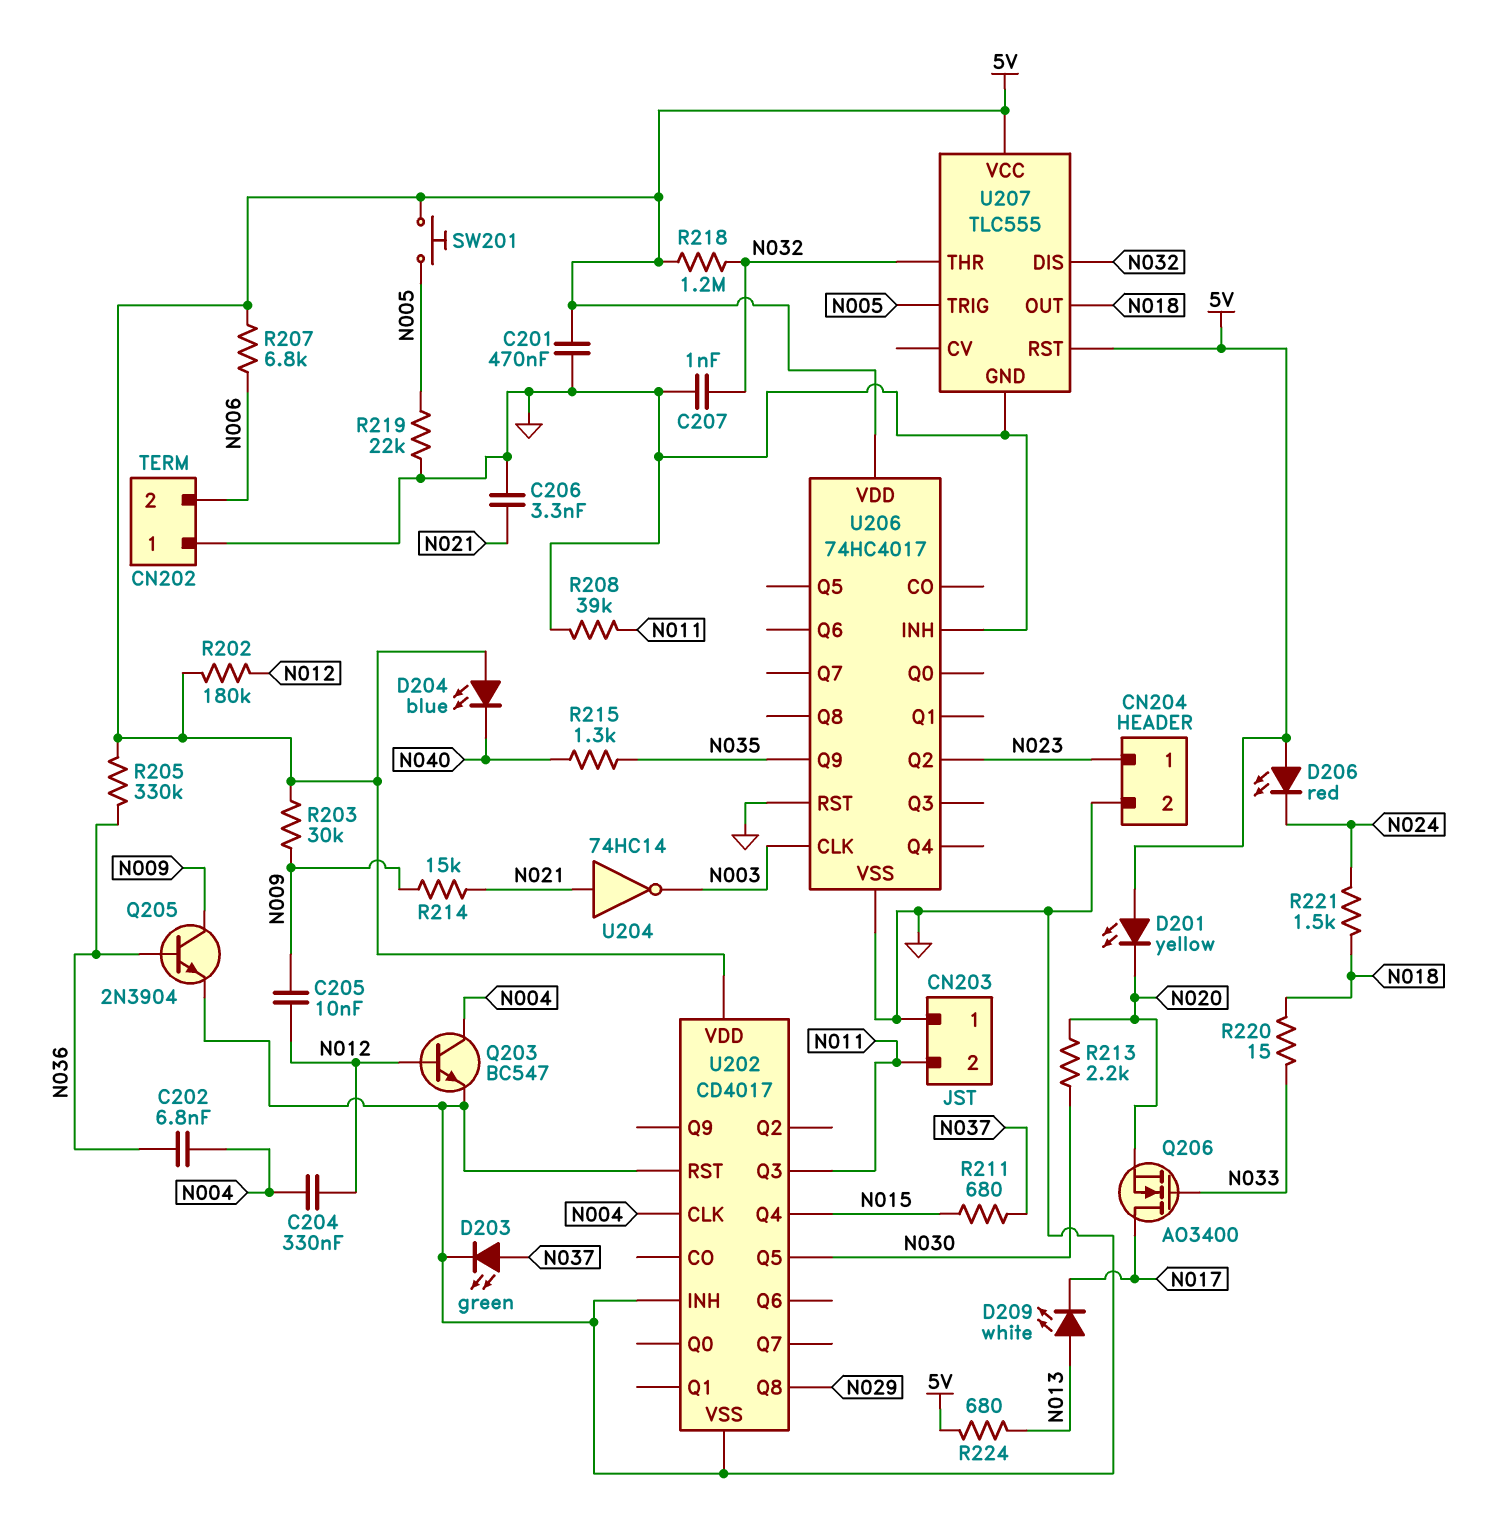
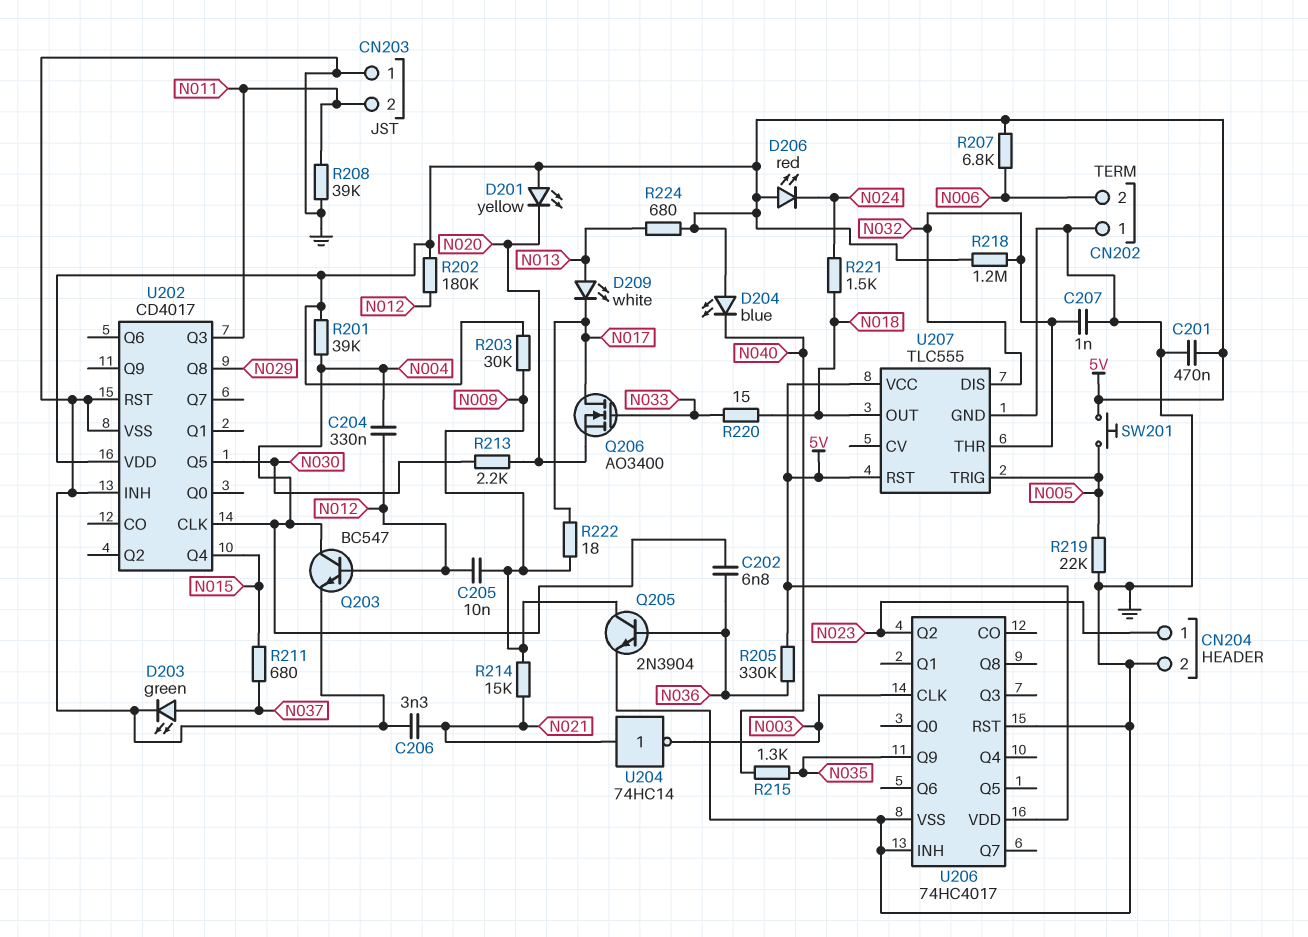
R201: none -> 39k (5V, N004)
R222: none -> 18 (N009, N017)

